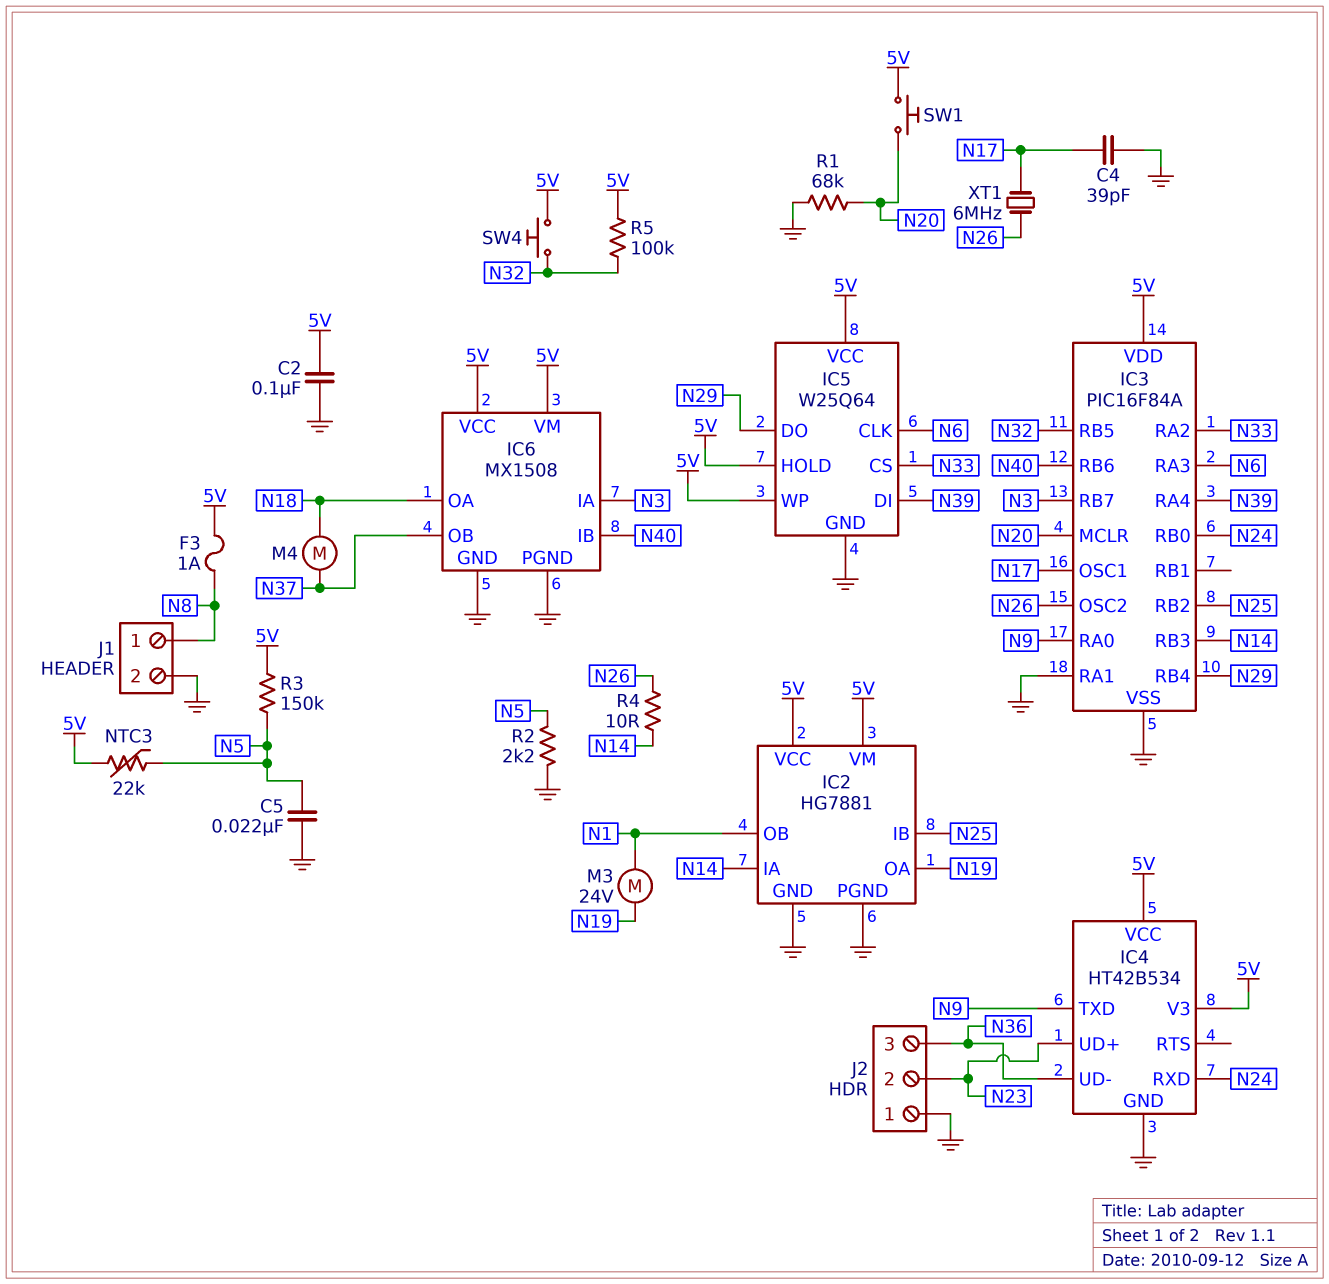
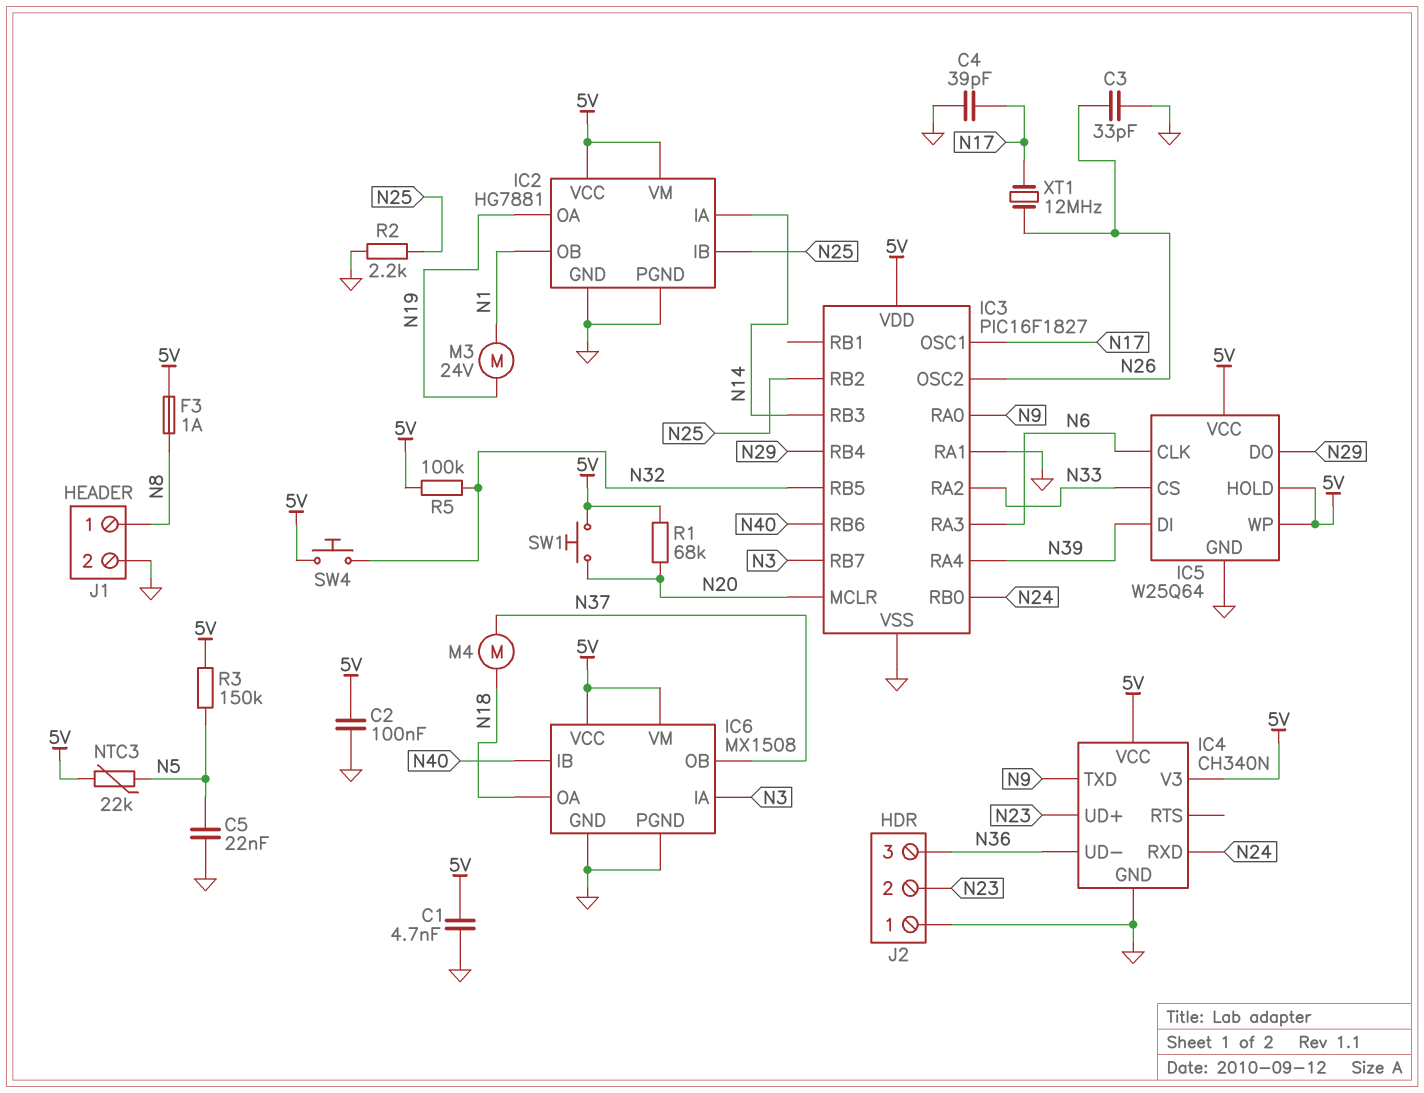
C1: none -> 4.7nF (5V, GND)
C3: none -> 33pF (GND, N26)
IC3: PIC16F84A -> PIC16F1827
IC4: HT42B534 -> CH340N
R1: 68k (GND, N20) -> 68k (5V, N20)
R2: 2.2k (GND, N5) -> 2.2k (GND, N25)
R4: 10 (N14, N26) -> none
XT1: 6MHz (N17, N26) -> 12MHz (N17, N26)

